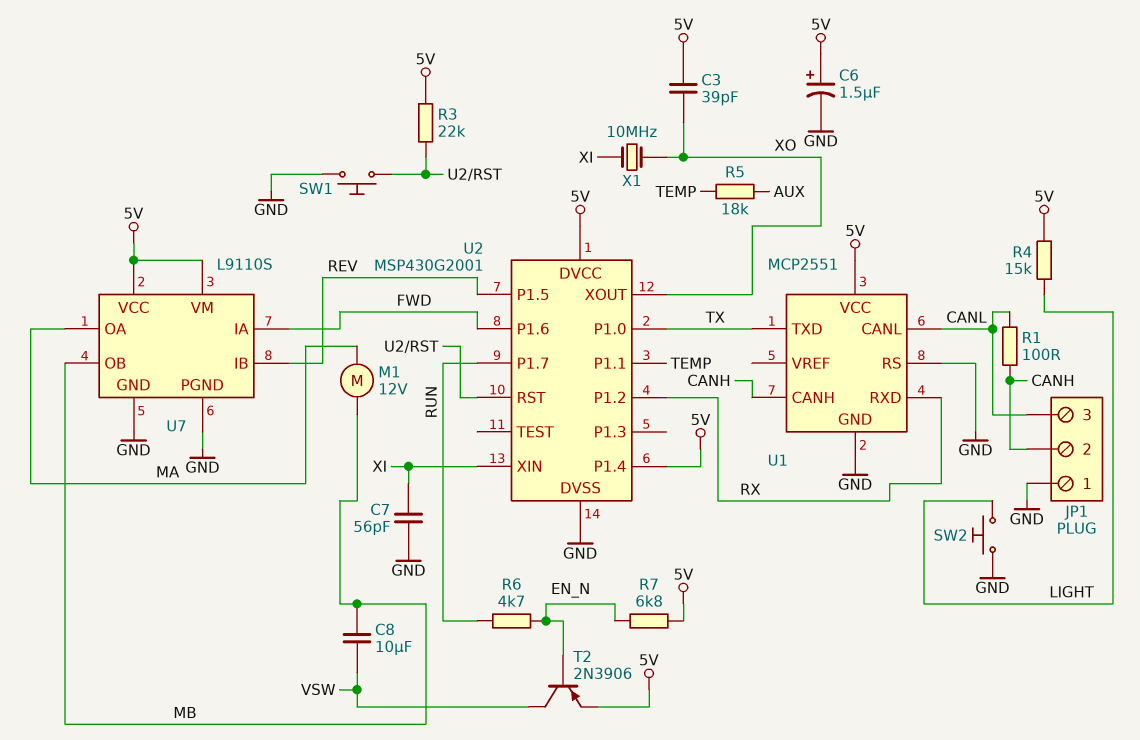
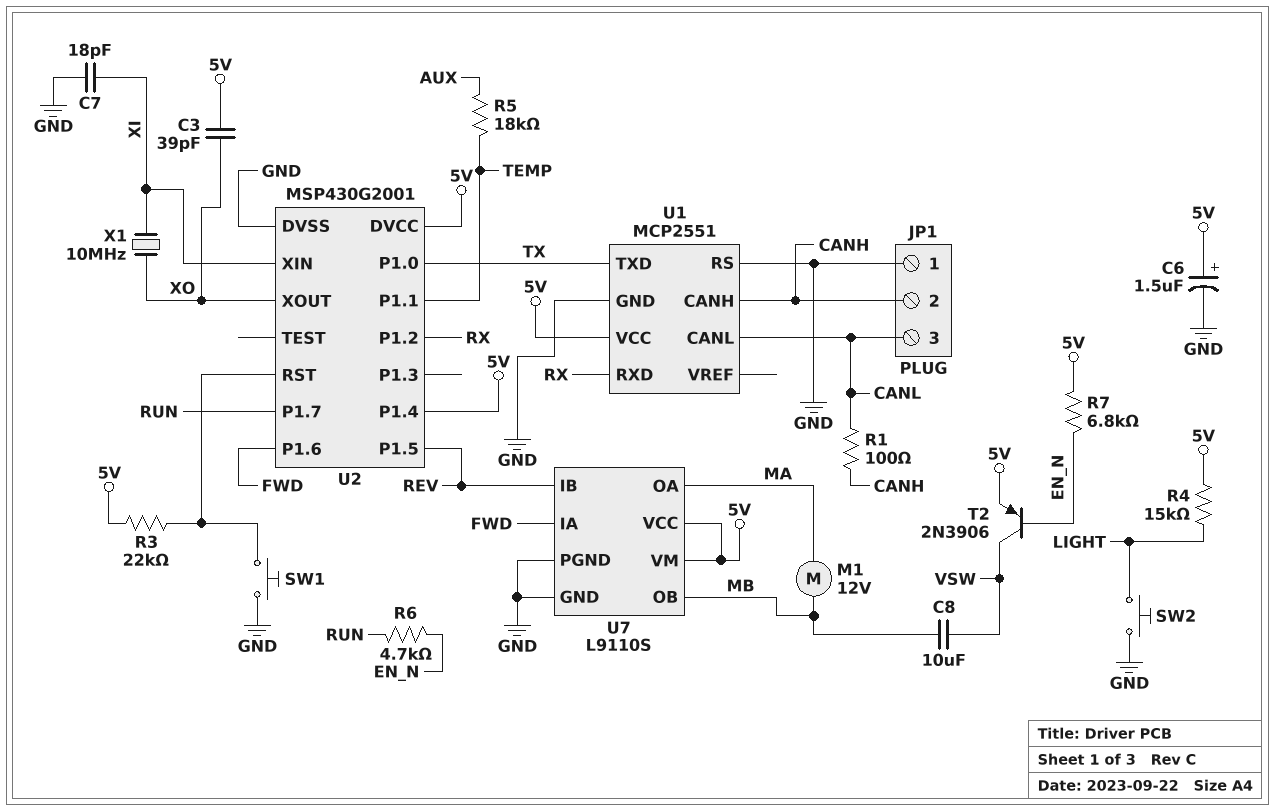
C7: 56pF (GND, XI) -> 18pF (GND, XI)

